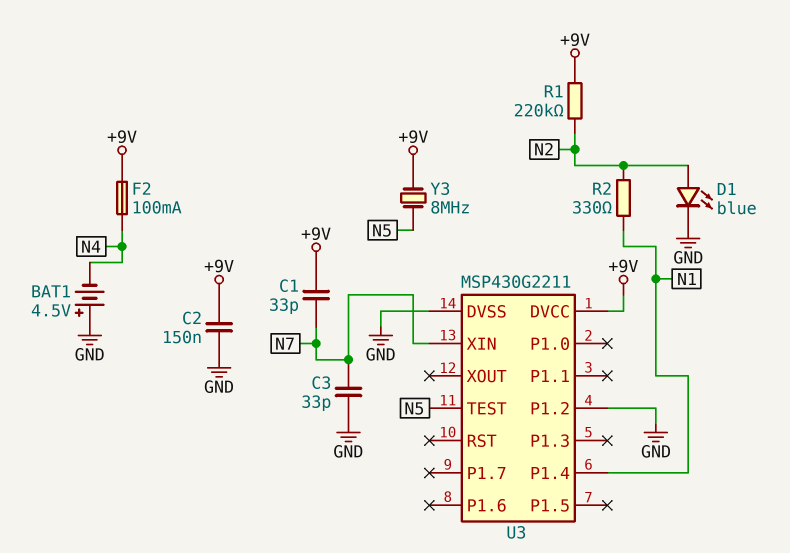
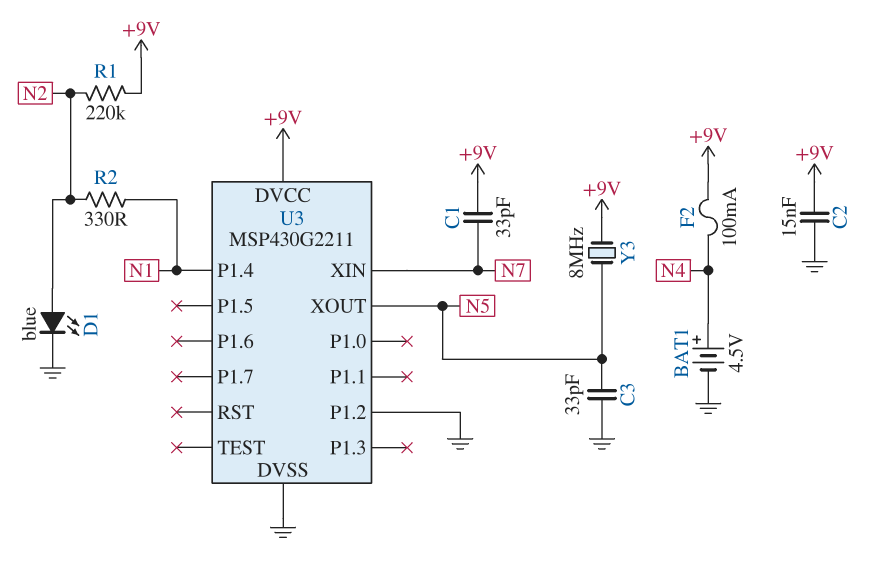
BAT1: 4.5V (plus GND, minus N4) -> 4.5V (plus N4, minus GND)
C2: 150nF (+9V, GND) -> 15nF (+9V, GND)
C3: 33pF (GND, N7) -> 33pF (GND, N5)
U3 pin TEST: N5 -> none
U3 pin XOUT: none -> N5

